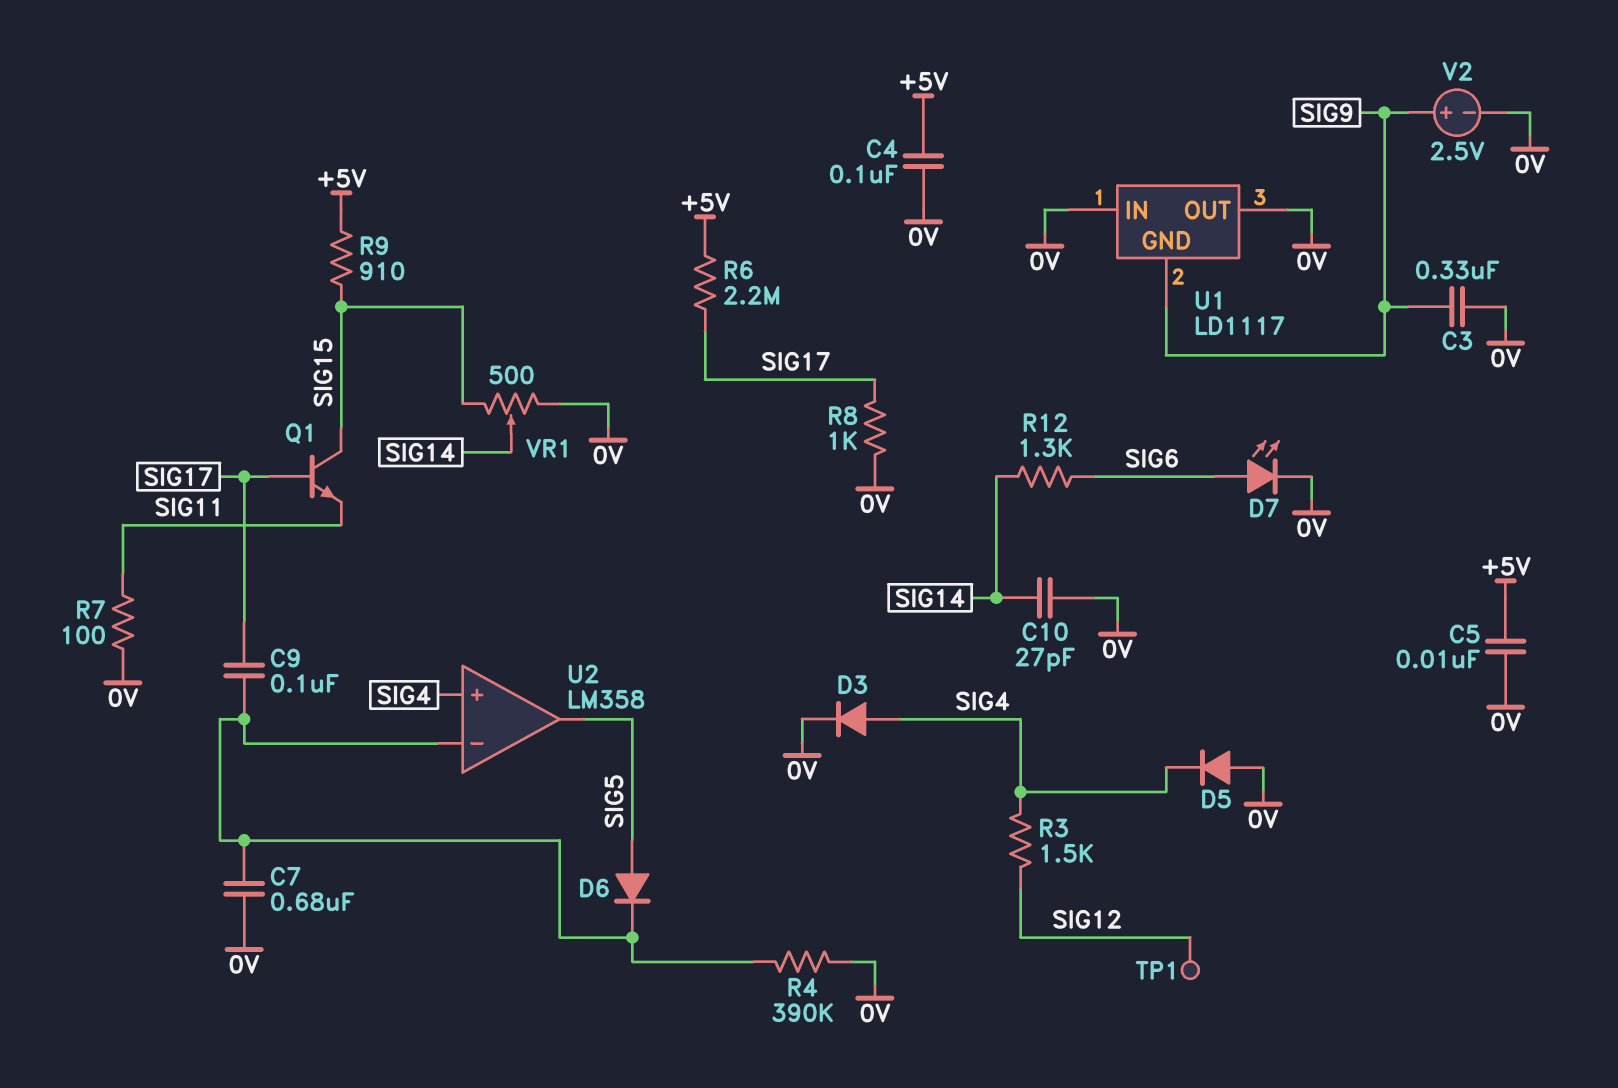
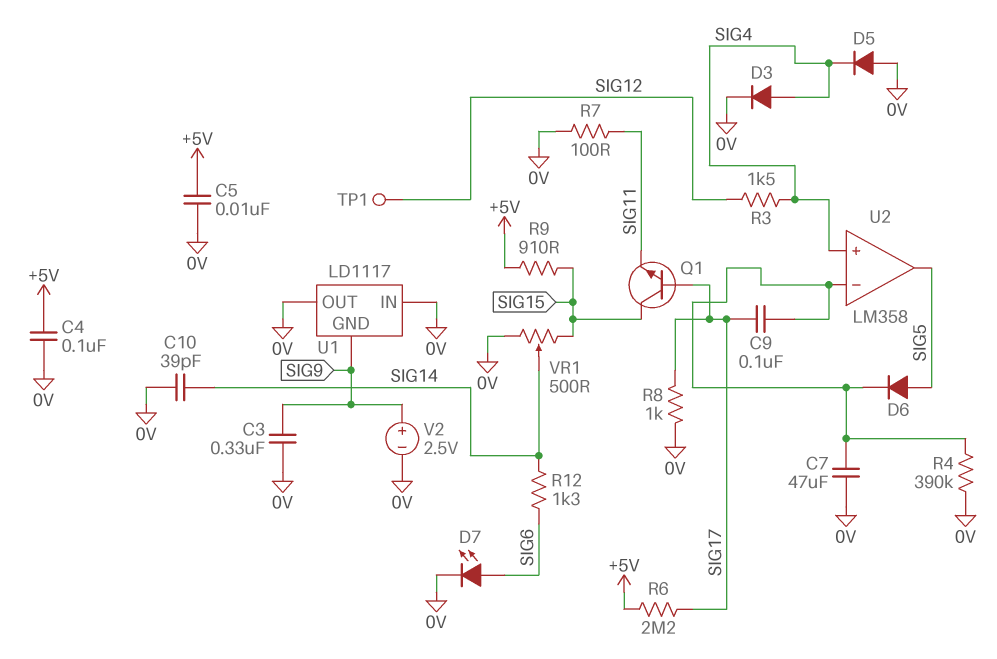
C7: 680nF (0V, U2/in-) -> 47uF (0V, U2/in-)
C10: 27pF (0V, SIG14) -> 39pF (0V, SIG14)

